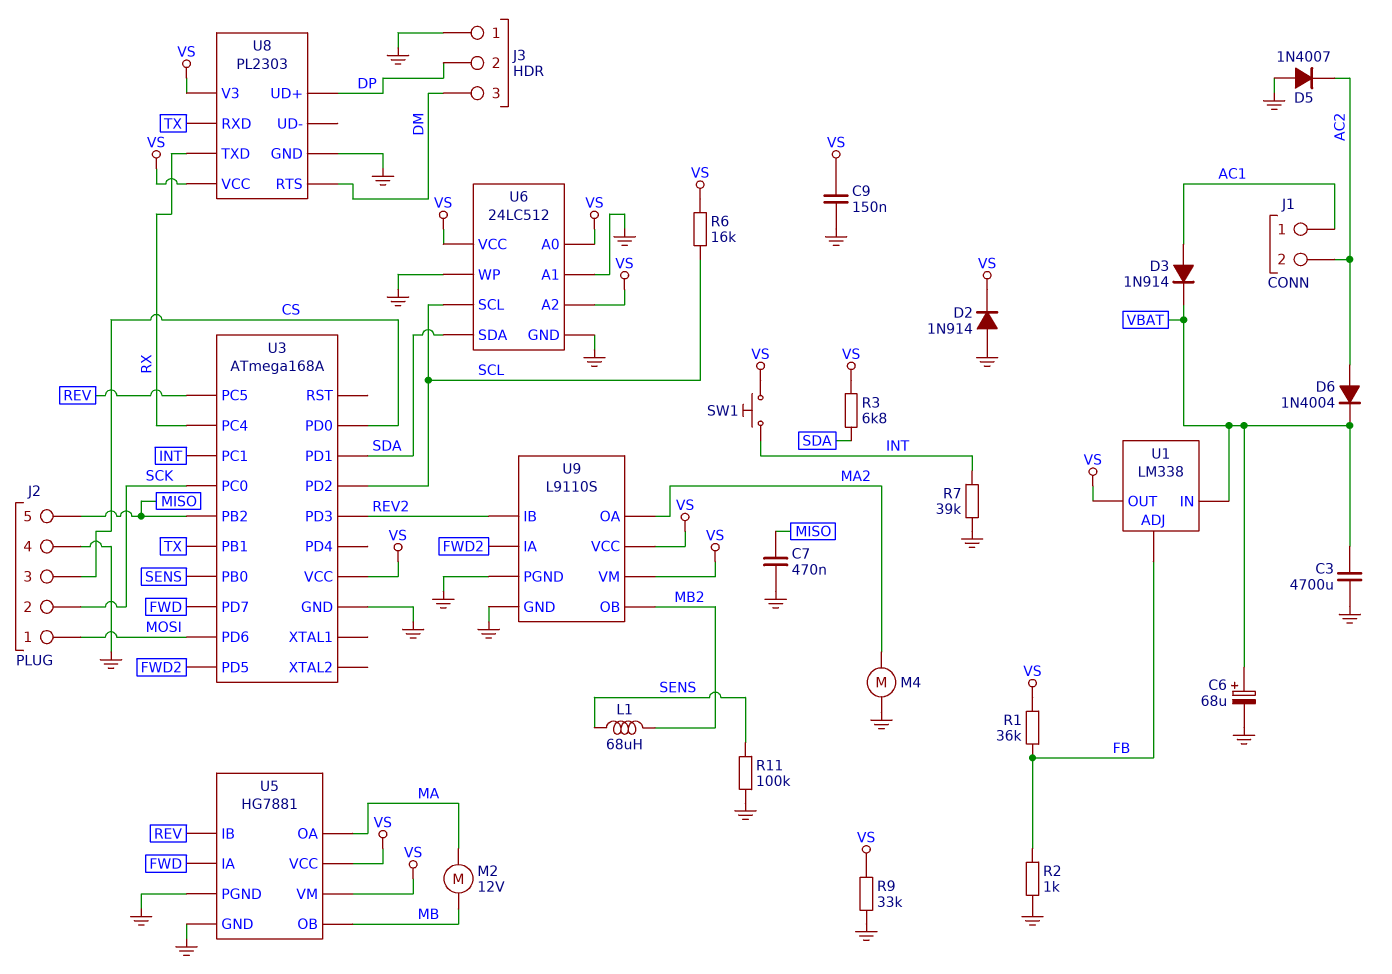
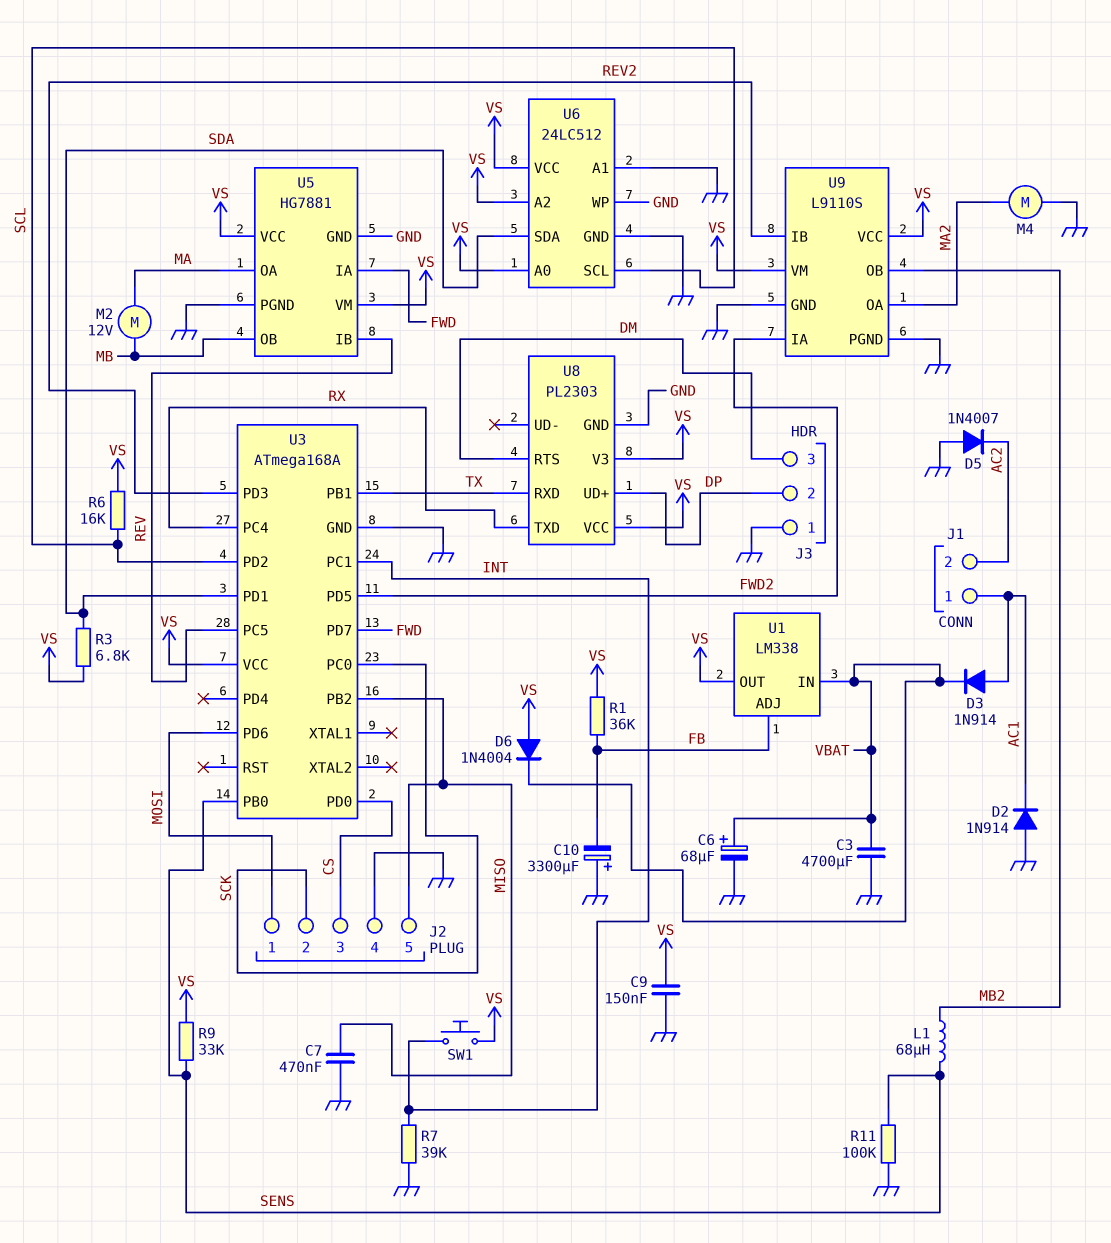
C10: none -> 3300uF (plus GND, minus FB)
D2: diode 1N914 (A GND, K VS) -> diode 1N914 (A GND, K AC1)
D6: diode 1N4004 (A AC2, K VBAT) -> diode 1N4004 (A VS, K VBAT)
R2: 1k (FB, GND) -> none
R9: 33k (GND, VS) -> 33k (SENS, VS)

